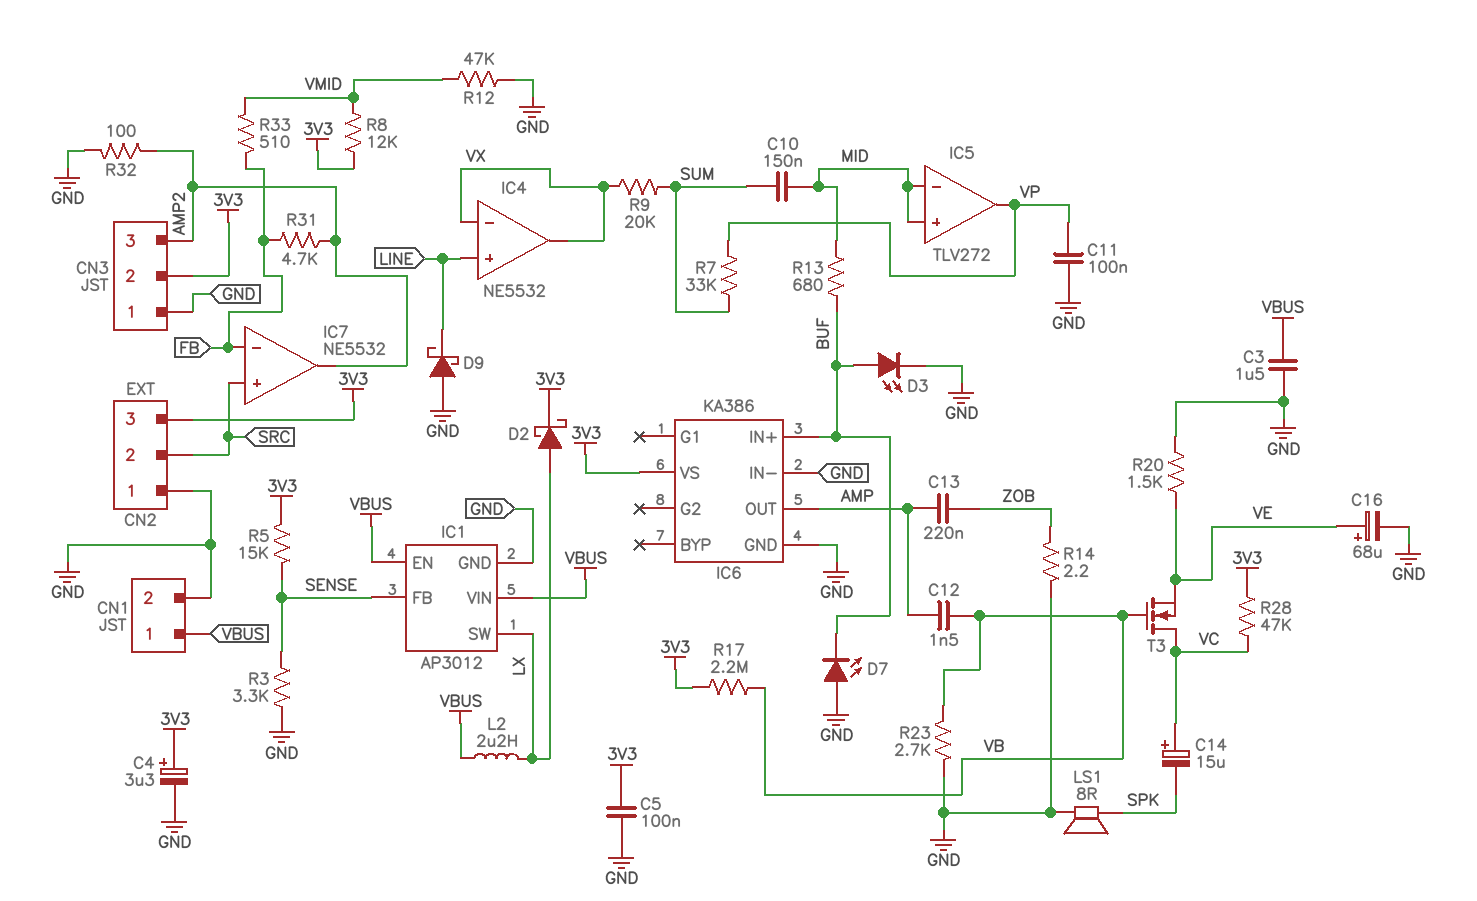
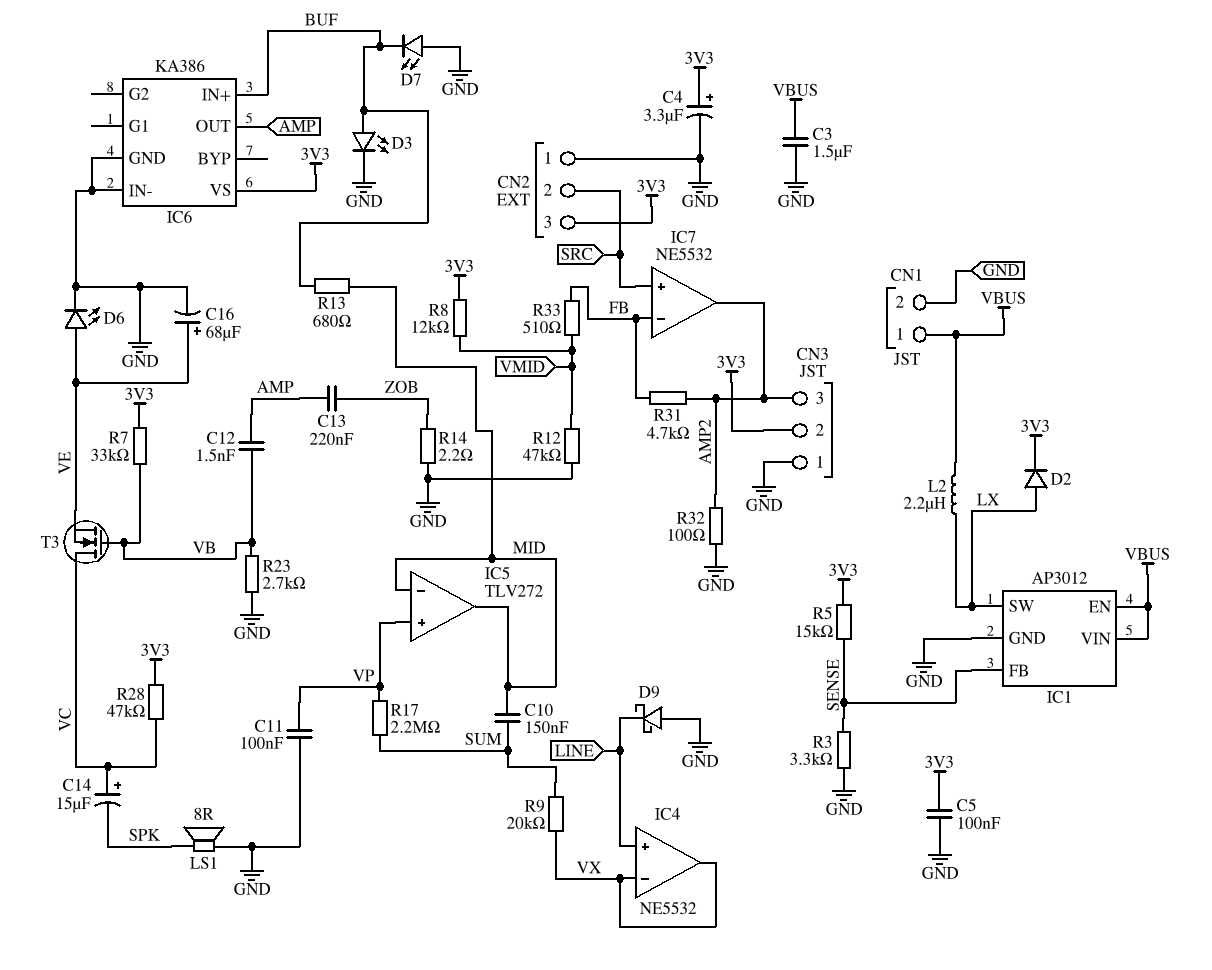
D2: schottky (A LX, K 3V3) -> diode (A LX, K 3V3)
D6: none -> LED (A VE, K GND)
IC5 pin in+: MID -> VP
IC5 pin out: VP -> MID
R7: 33k (SUM, VP) -> 33k (3V3, VB)
R17: 2.2M (3V3, VB) -> 2.2M (SUM, VP)
R20: 1.5k (GND, VE) -> none

